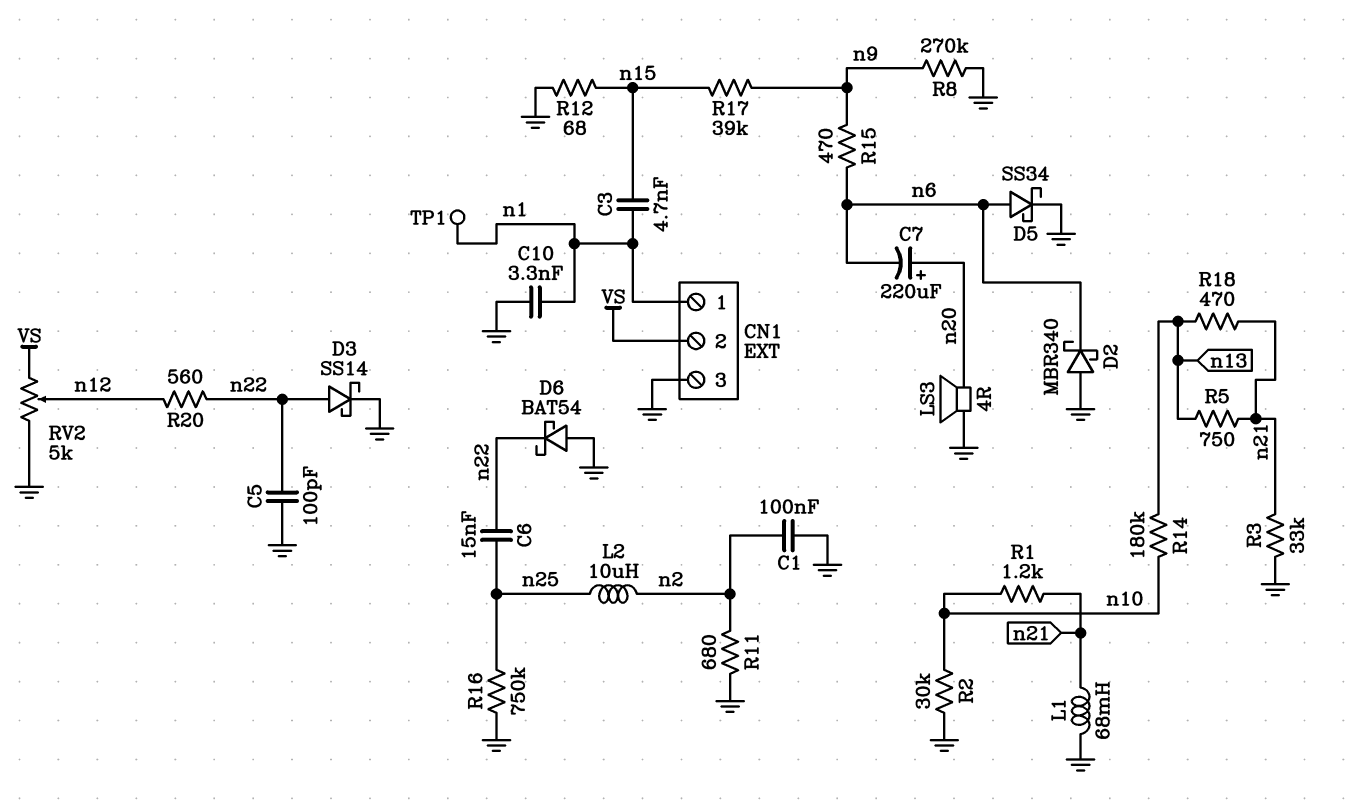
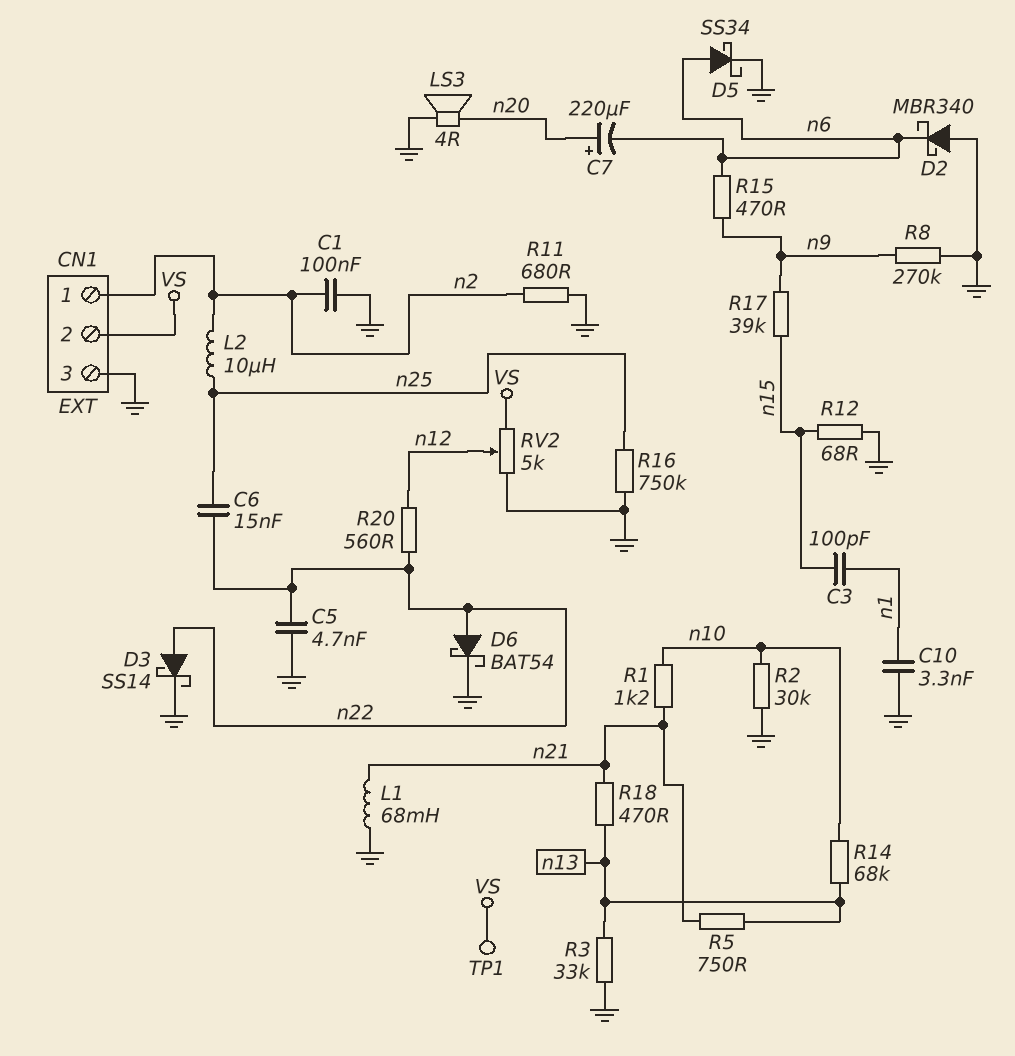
C3: 4.7nF (n1, n15) -> 100pF (n1, n15)
C5: 100pF (GND, n22) -> 4.7nF (GND, n22)
CN1 pin 1: n1 -> n2
D6: schottky BAT54 (A GND, K n22) -> schottky BAT54 (A n22, K GND)
R3: 33k (GND, n21) -> 33k (GND, n13)
R14: 180k (n10, n13) -> 68k (n10, n13)
TP1: test point (n1) -> test point (VS)

